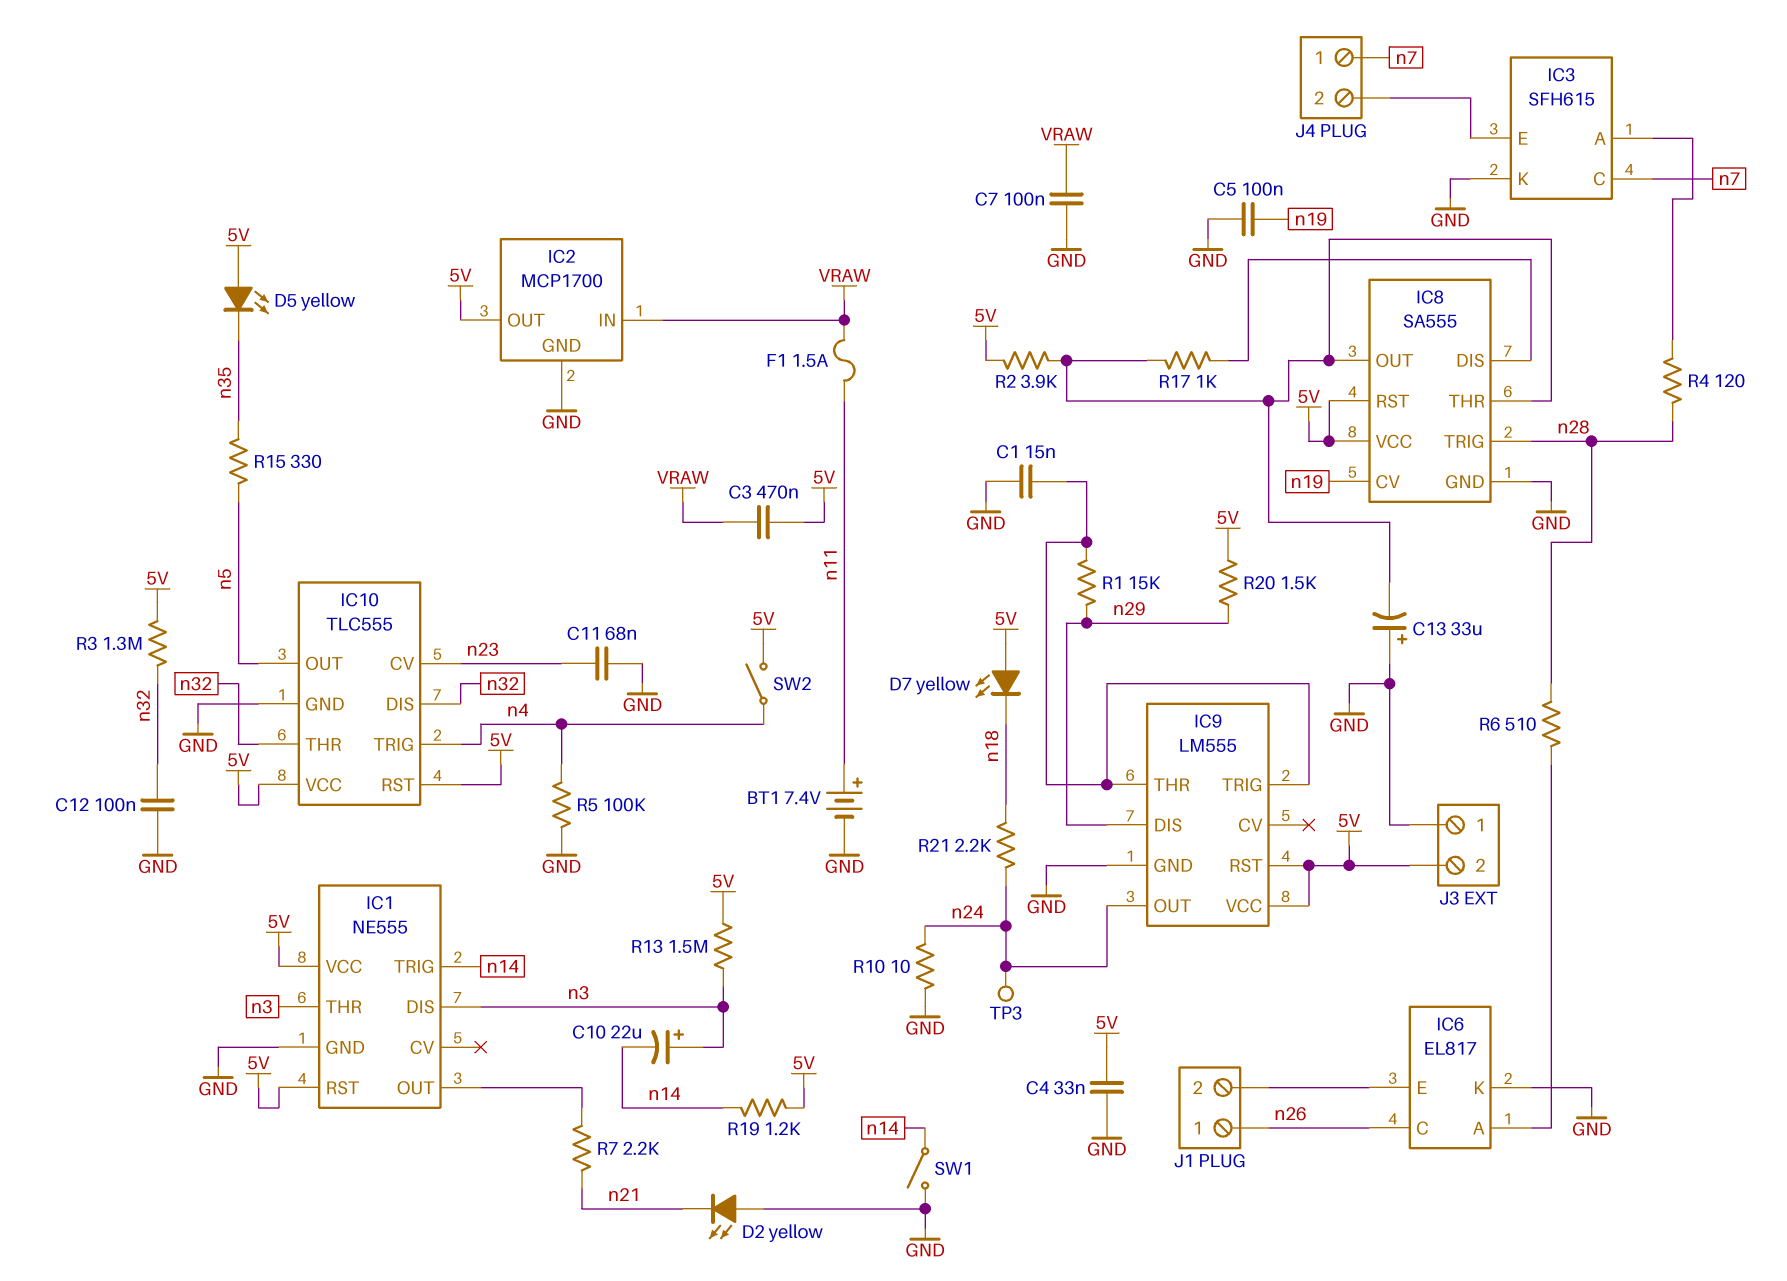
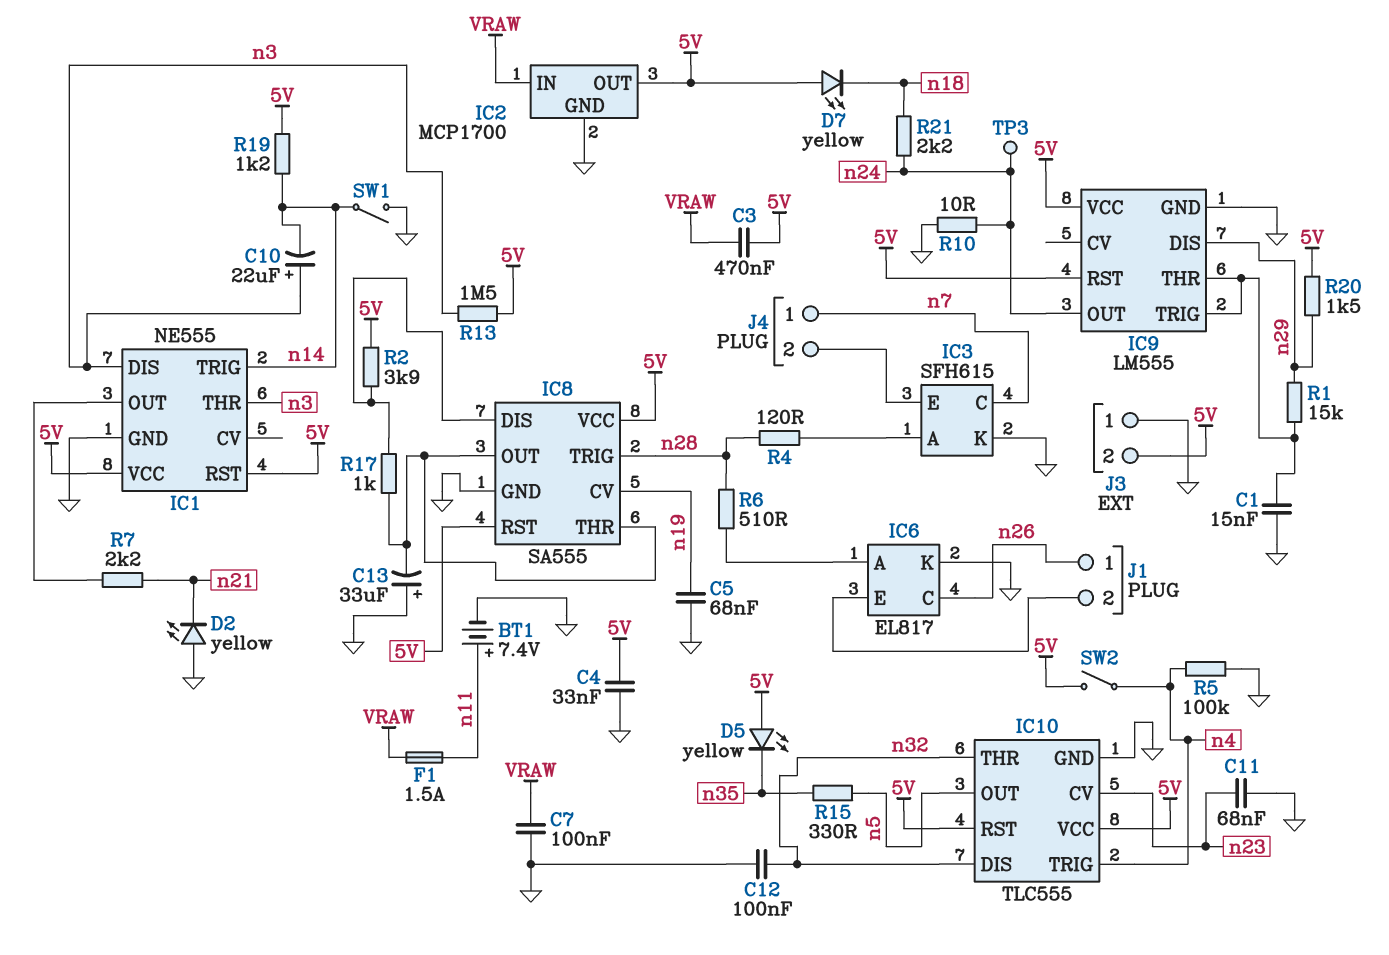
C5: 100nF (GND, n19) -> 68nF (GND, n19)
R2: 3.9k (5V, IC8/OUT) -> 3.9k (5V, IC8/DIS)
R3: 1.3M (5V, n32) -> none

